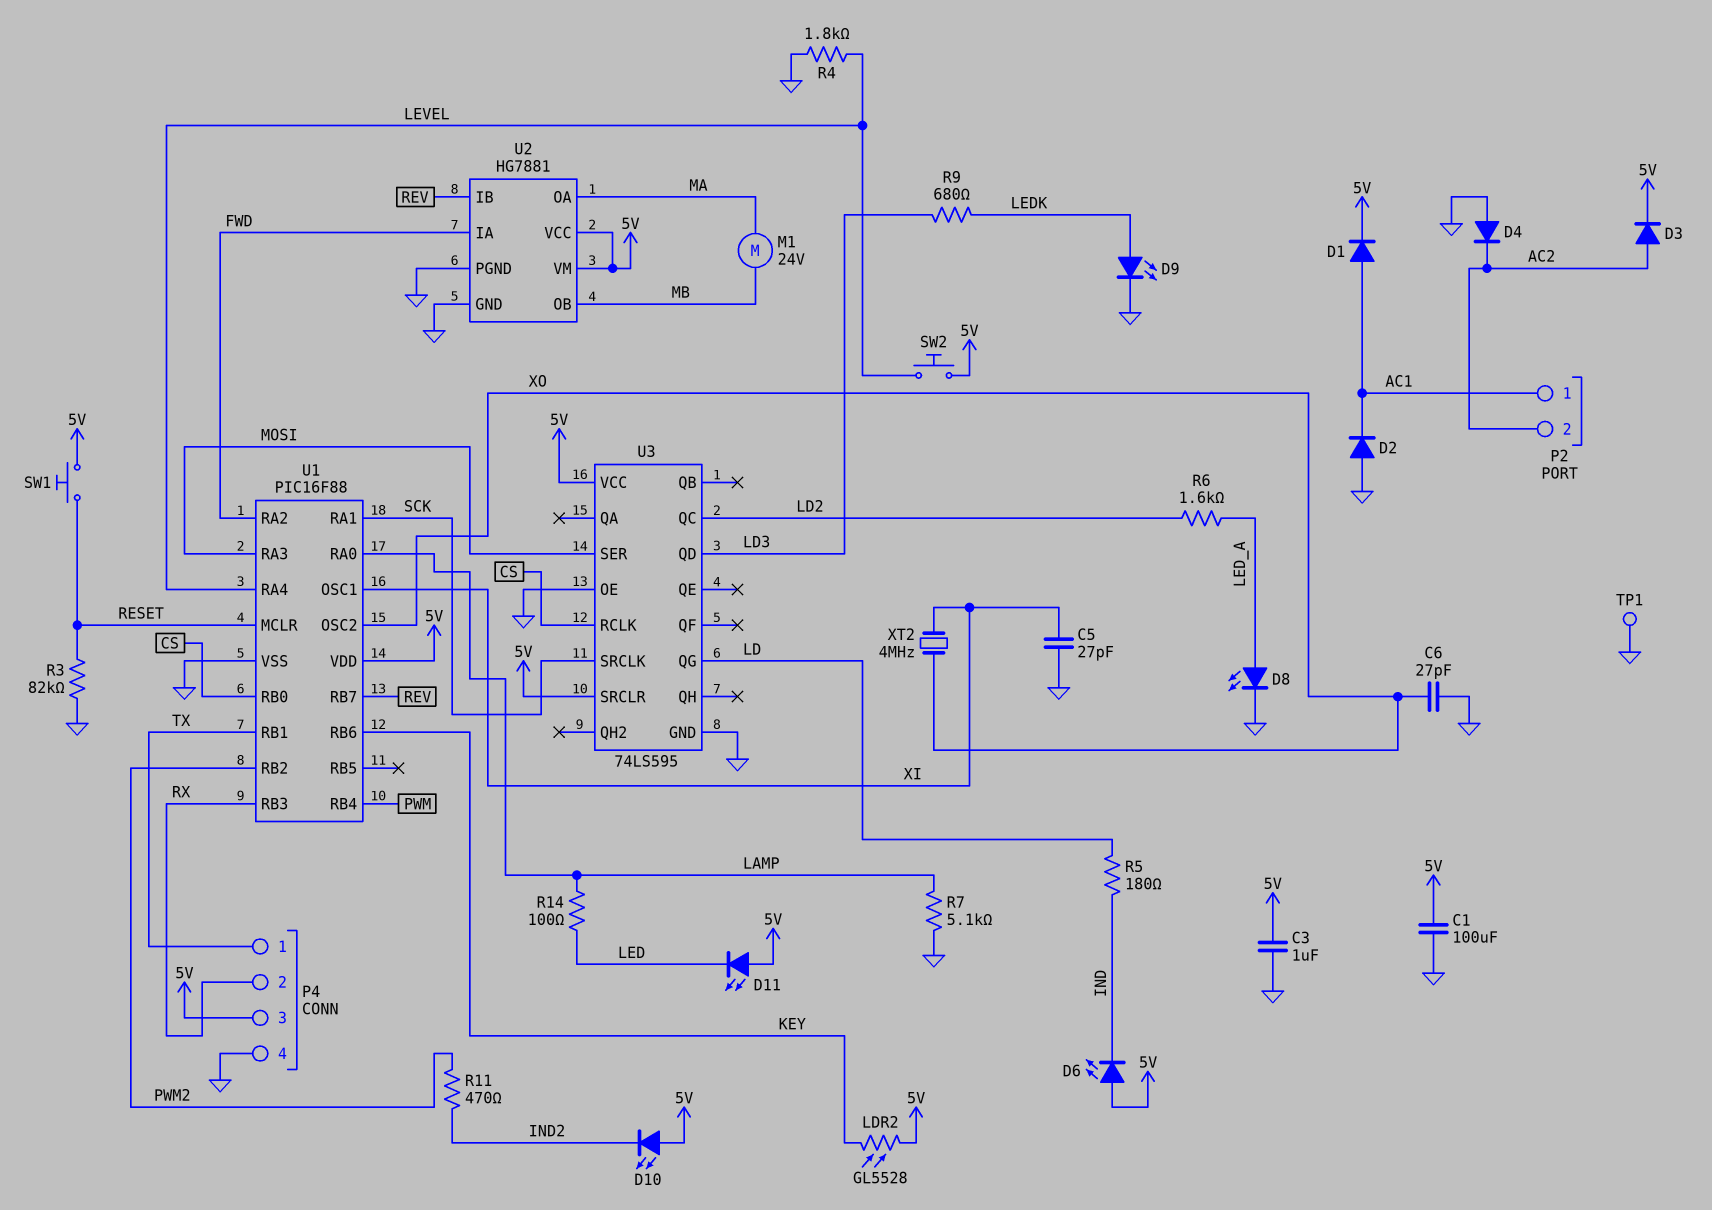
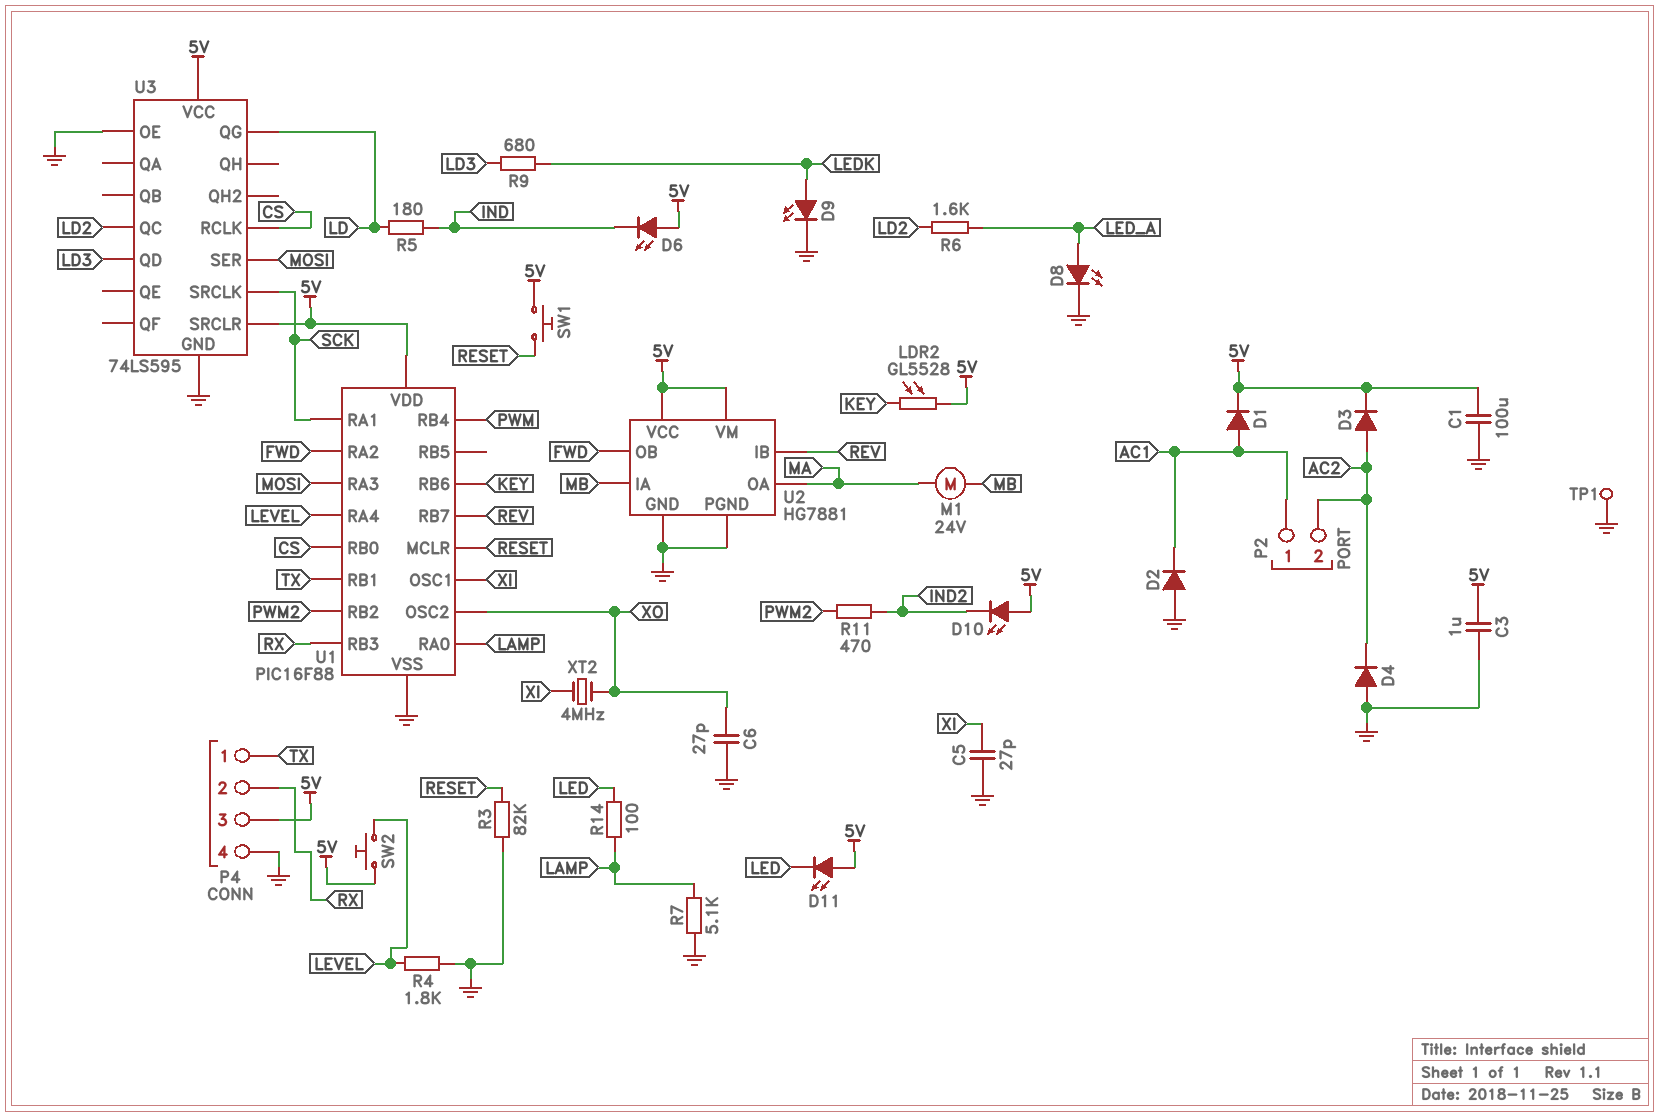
U2 pin IA: FWD -> MB
U2 pin OB: MB -> FWD

